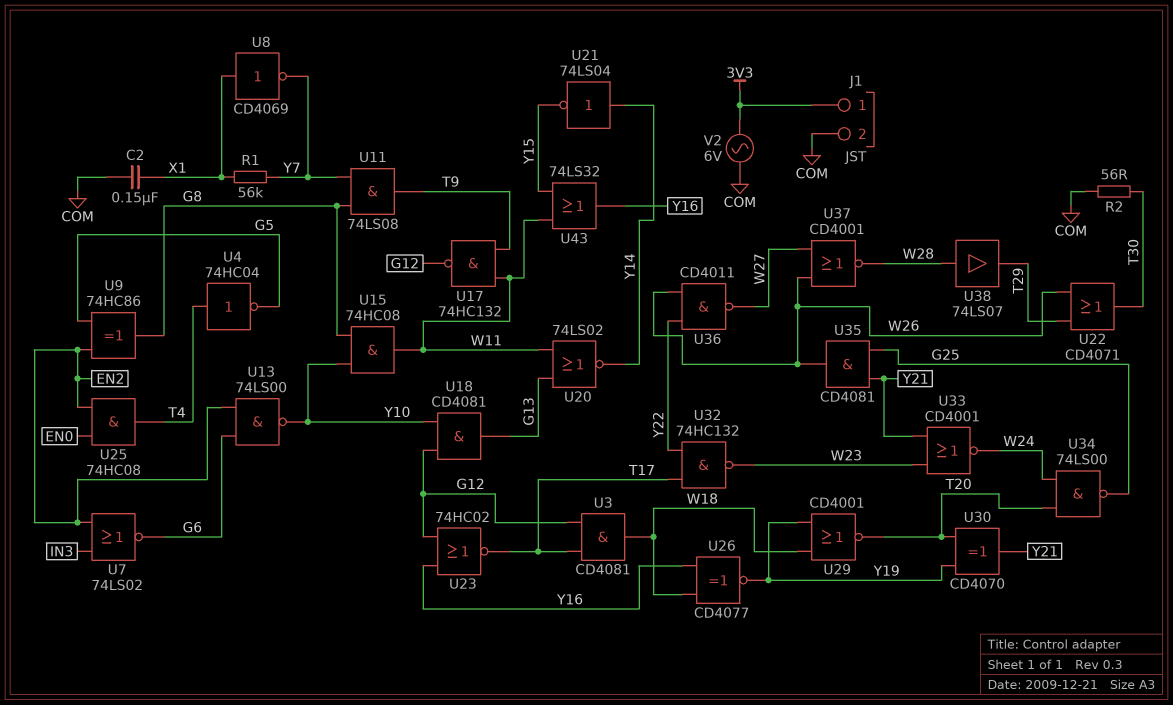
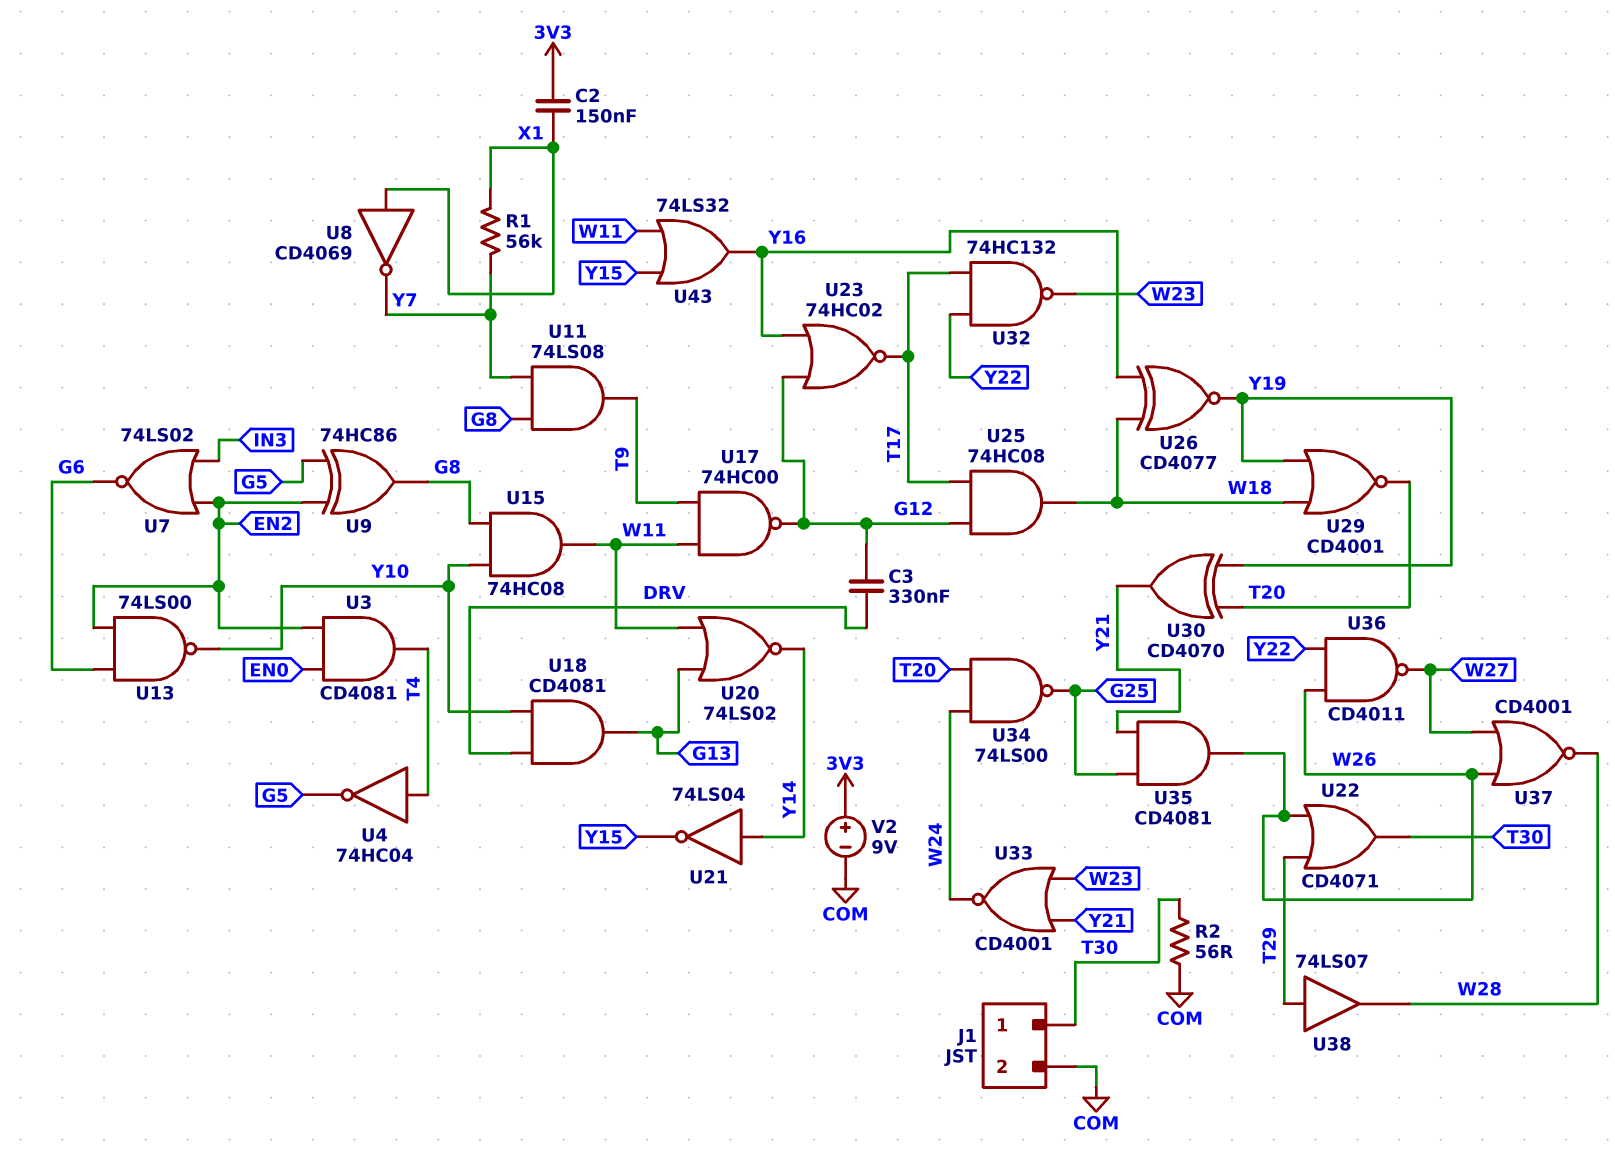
C2: 150nF (COM, X1) -> 150nF (3V3, X1)
C3: none -> 330nF (DRV, G12)
J1 pin 1: 3V3 -> T30
U3: AND CD4081 (in G12, in T17, out W18) -> AND CD4081 (in EN0, in EN2, out T4)
U17: NAND 74HC132 (in T9, in W11, out G12) -> NAND 74HC00 (in T9, in W11, out G12)
U18: AND CD4081 (in G12, in Y10, out G13) -> AND CD4081 (in DRV, in Y10, out G13)
U25: AND 74HC08 (in EN0, in EN2, out T4) -> AND 74HC08 (in G12, in T17, out W18)
U38: buffer 74LS07 (in W28, out T29) -> buffer 74LS07 (in T29, out W28)
V2: AC 6V (3V3, COM) -> 9V (plus 3V3, minus COM)

